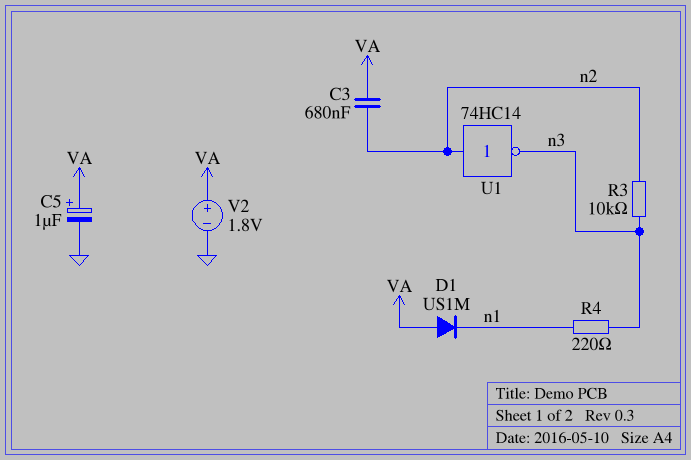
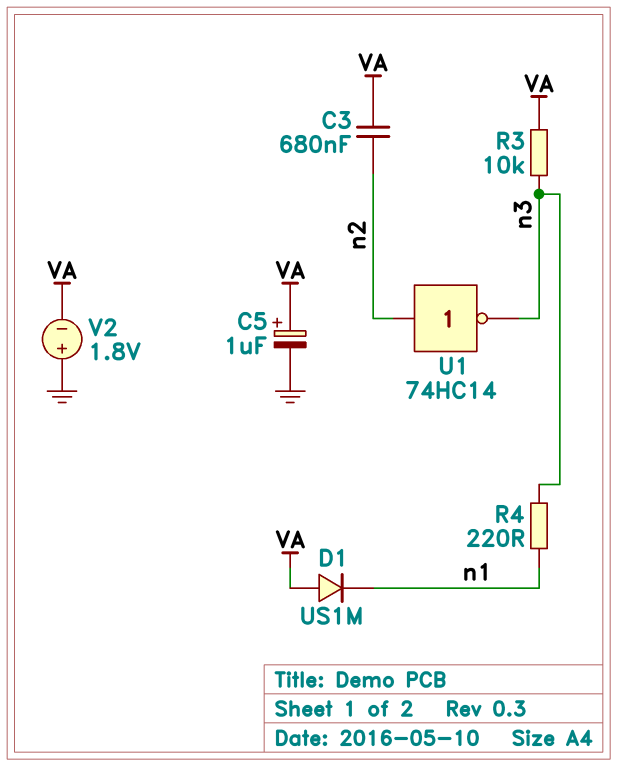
R3: 10k (n2, n3) -> 10k (VA, n3)
V2: 1.8V (plus VA, minus GND) -> 1.8V (plus GND, minus VA)

